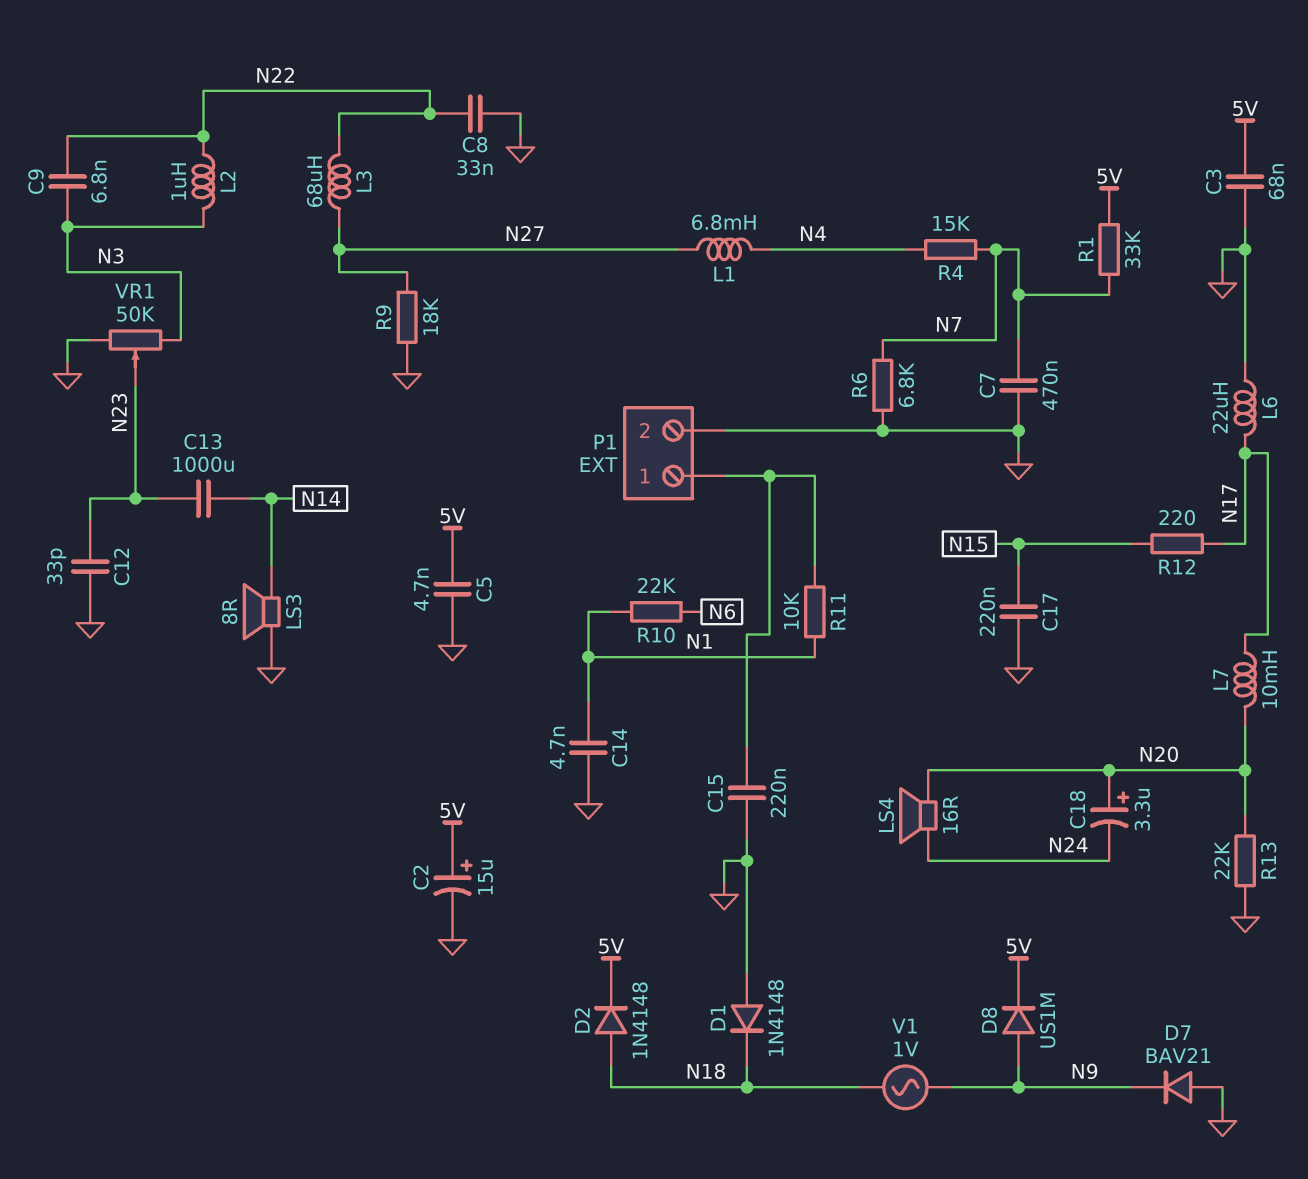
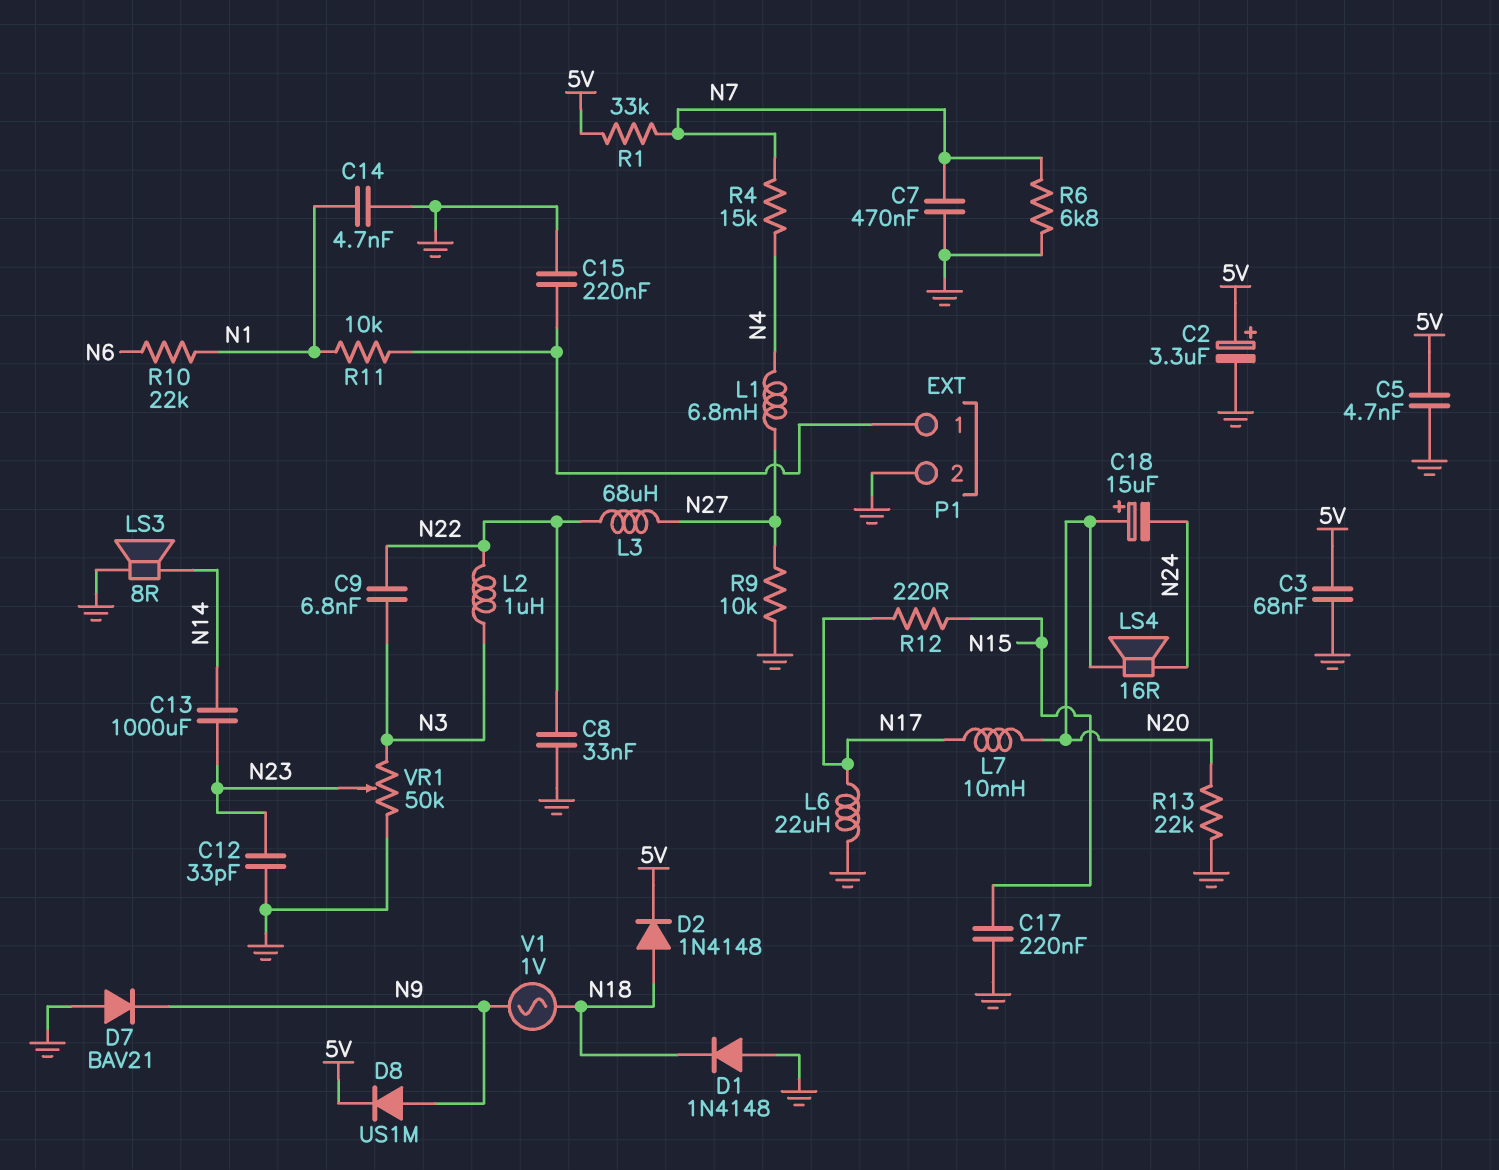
C2: 15uF (plus 5V, minus GND) -> 3.3uF (plus 5V, minus GND)
C18: 3.3uF (plus N20, minus N24) -> 15uF (plus N20, minus N24)
R9: 18k (GND, N27) -> 10k (GND, N27)

